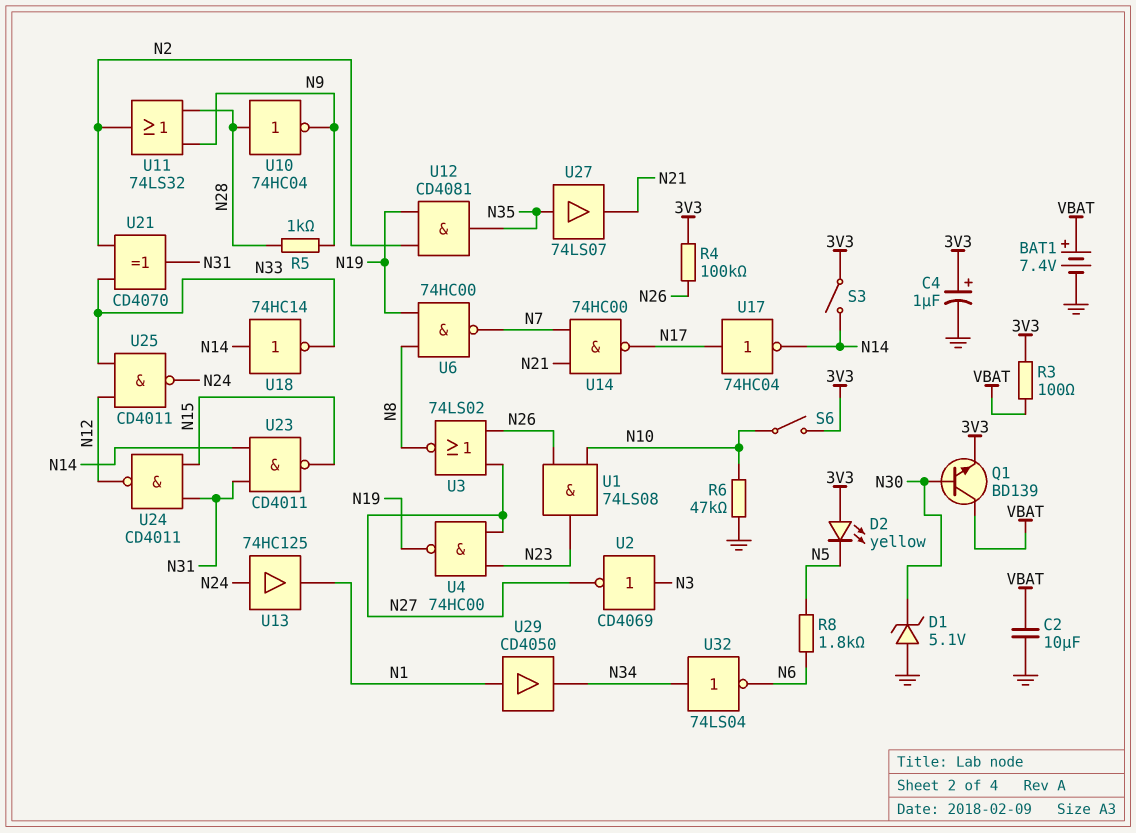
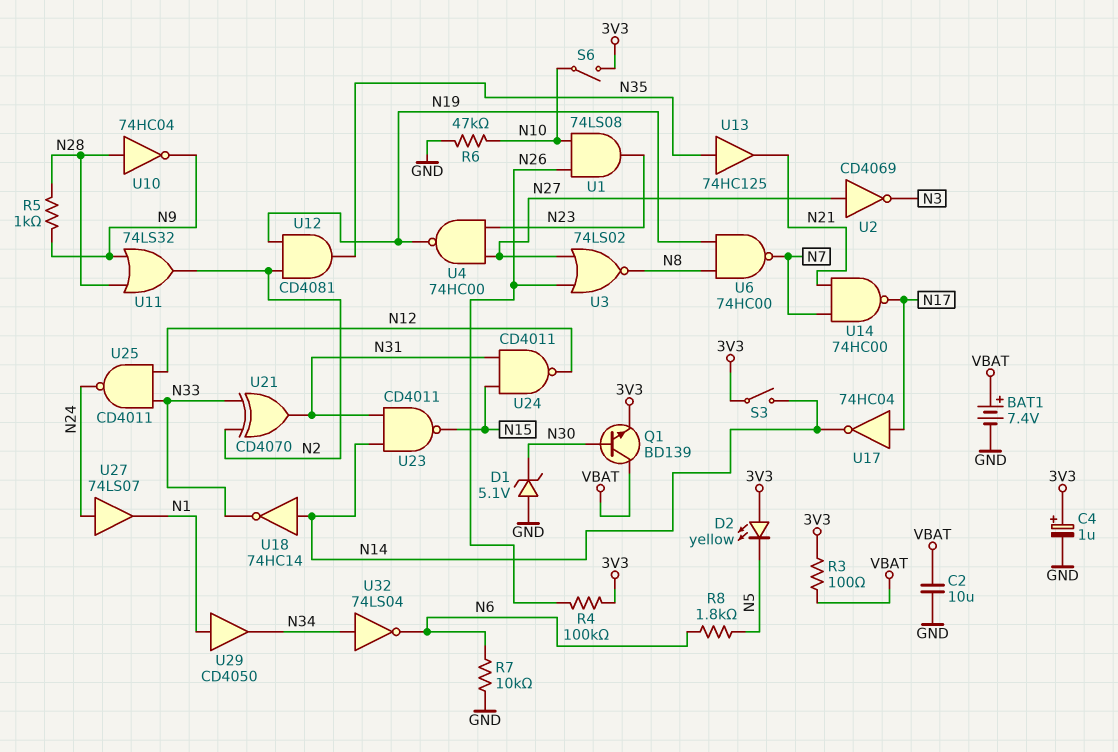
R7: none -> 10k (GND, N6)
U2: NOT CD4069 (in N3, out N27) -> NOT CD4069 (in N27, out N3)
U13: buffer 74HC125 (in N24, out N1) -> buffer 74HC125 (in N35, out N21)
U27: buffer 74LS07 (in N35, out N21) -> buffer 74LS07 (in N24, out N1)

